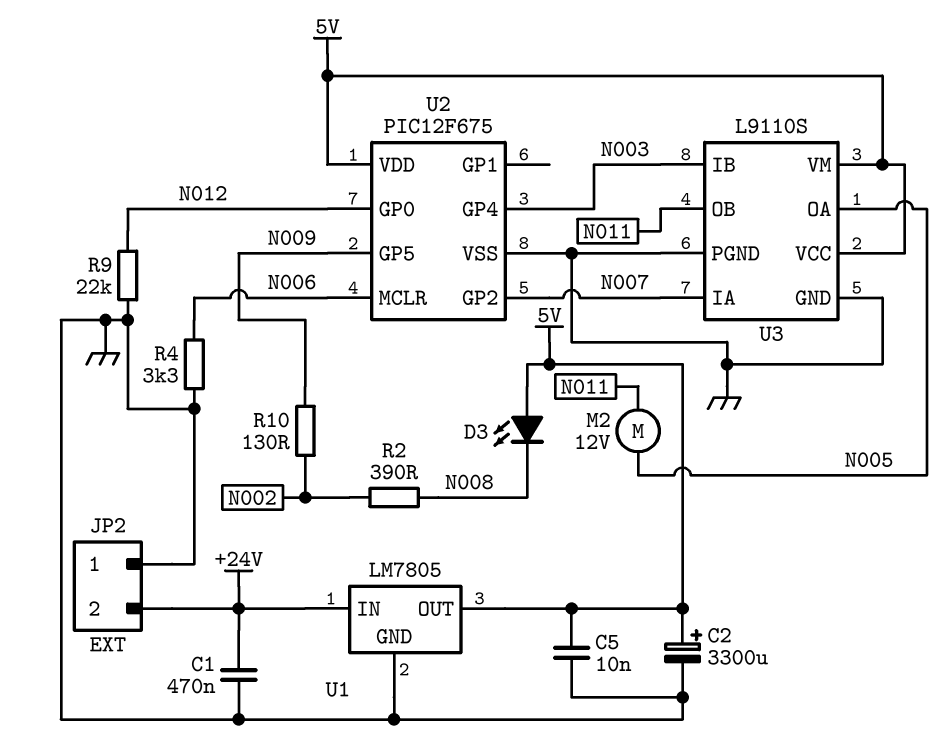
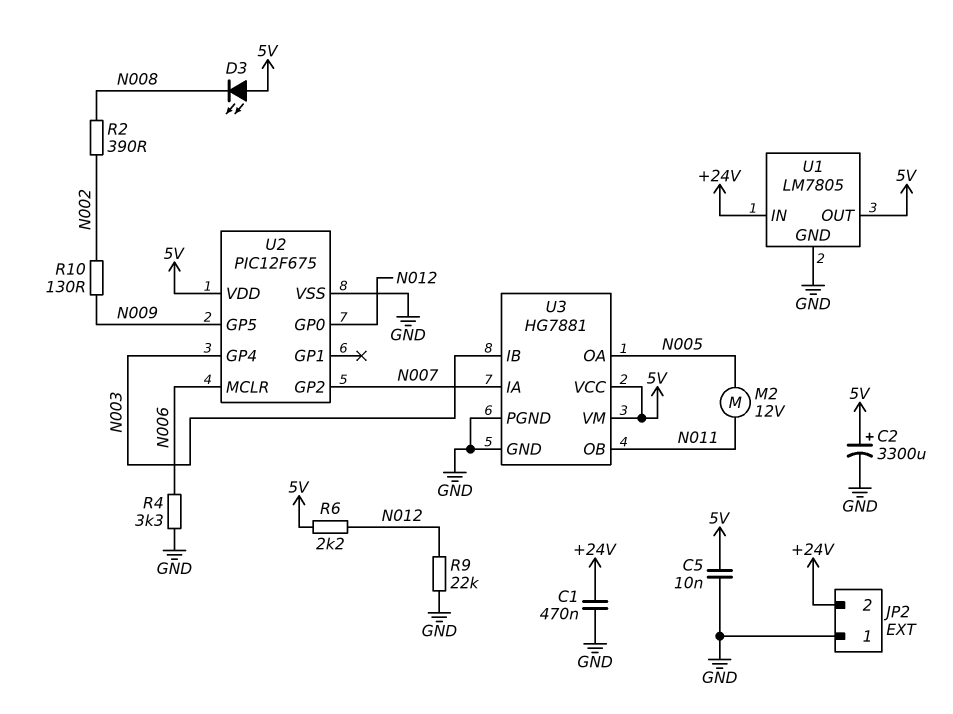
R6: none -> 2.2k (5V, N012)
U3: L9110S -> HG7881

